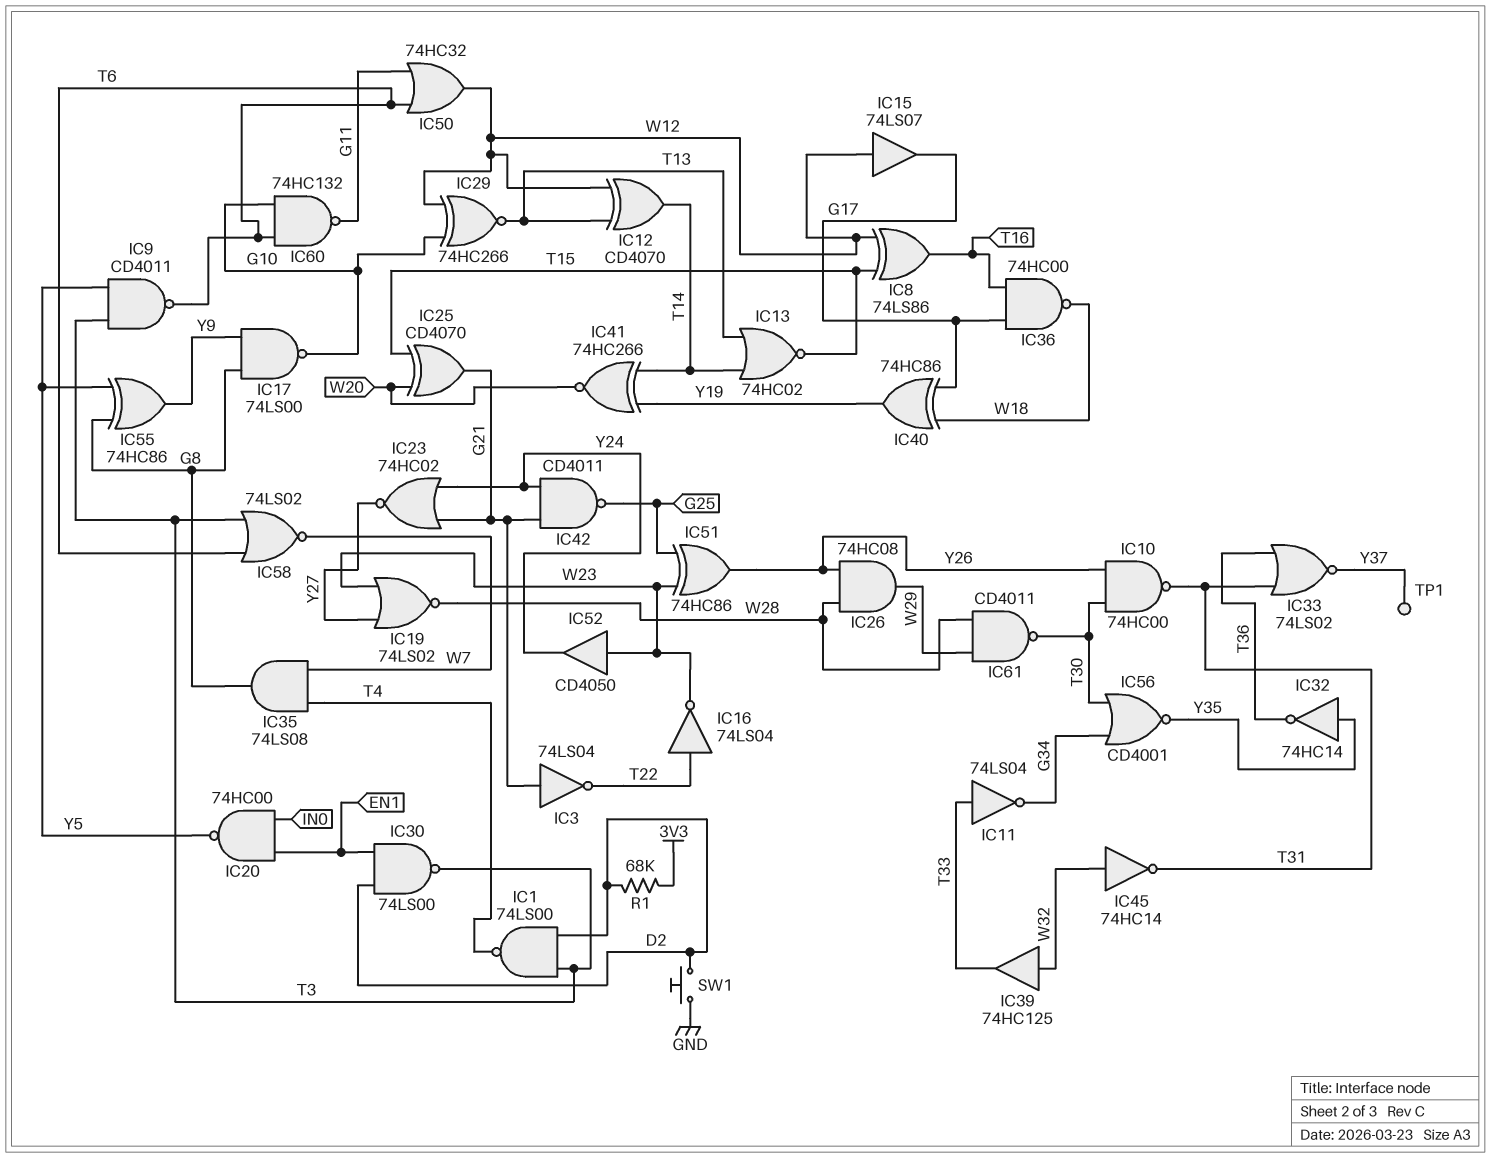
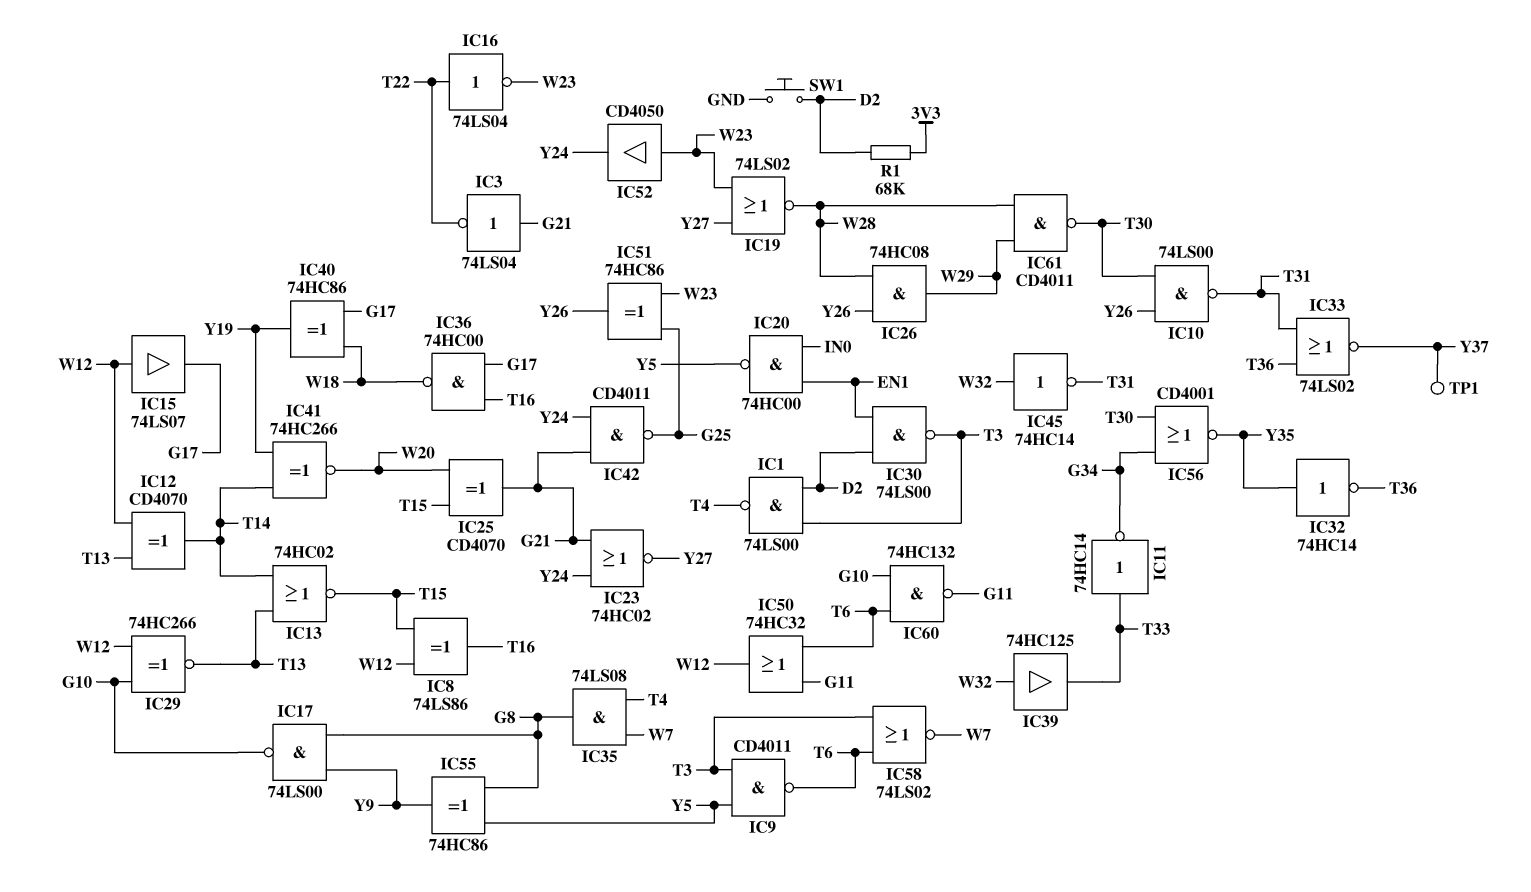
IC10: NAND 74HC00 (in T30, in Y26, out T31) -> NAND 74LS00 (in T30, in Y26, out T31)
IC11: NOT 74LS04 (in T33, out G34) -> NOT 74HC14 (in T33, out G34)

